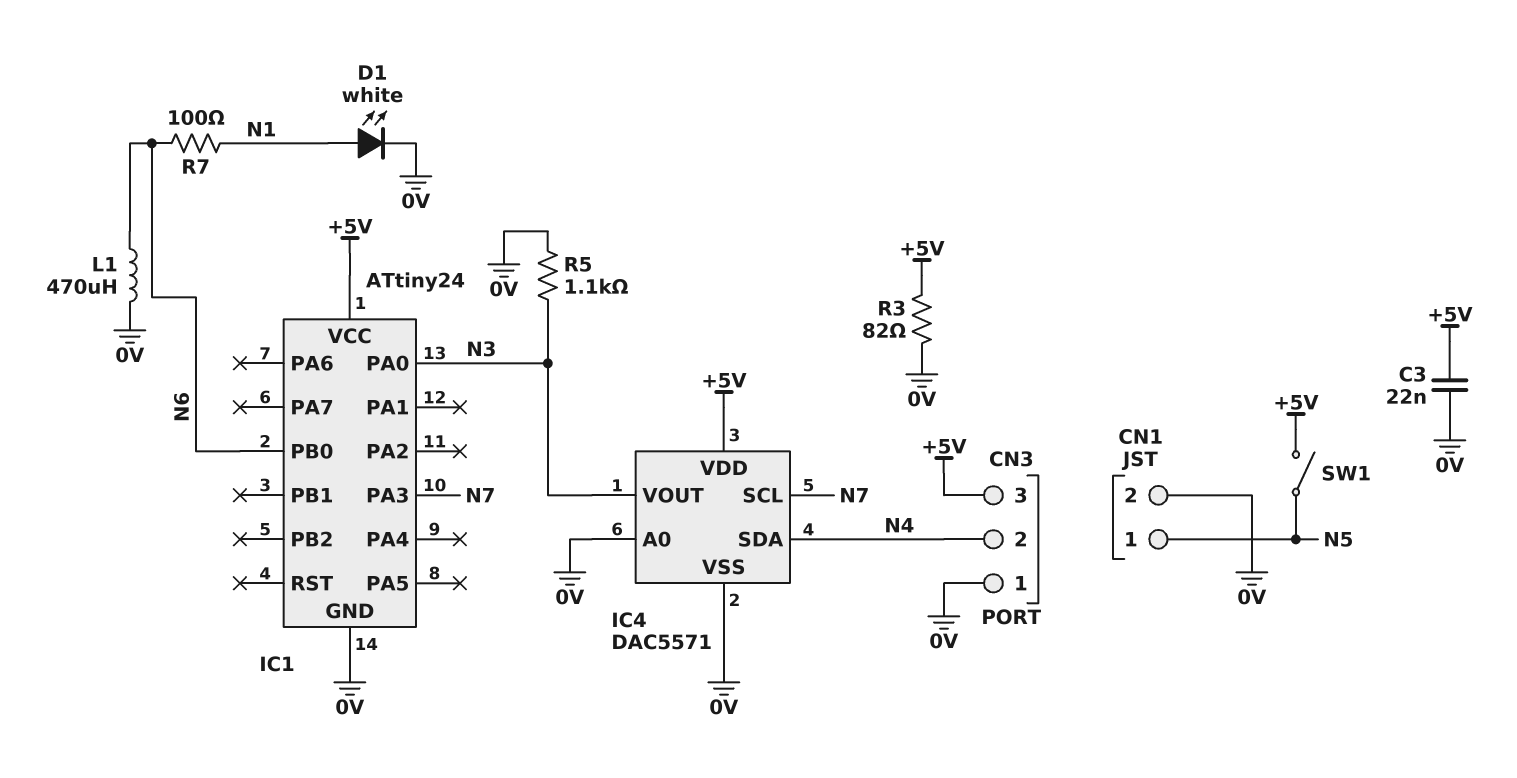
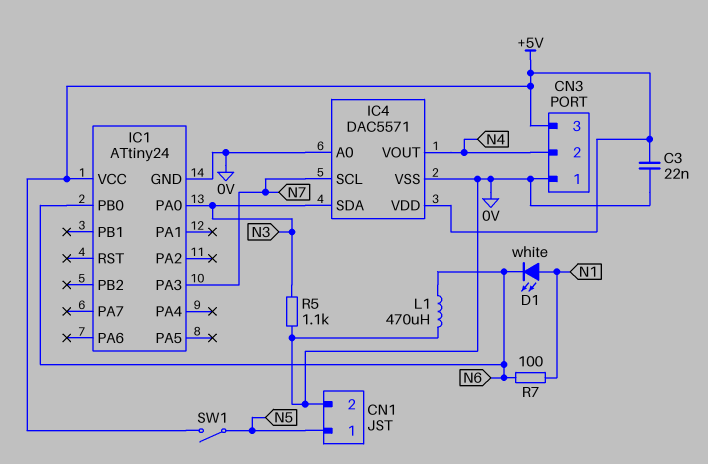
D1: LED white (A N1, K 0V) -> LED white (A N1, K N6)
IC4 pin SDA: N4 -> N3
IC4 pin VOUT: N3 -> N4
R3: 82 (+5V, 0V) -> none

